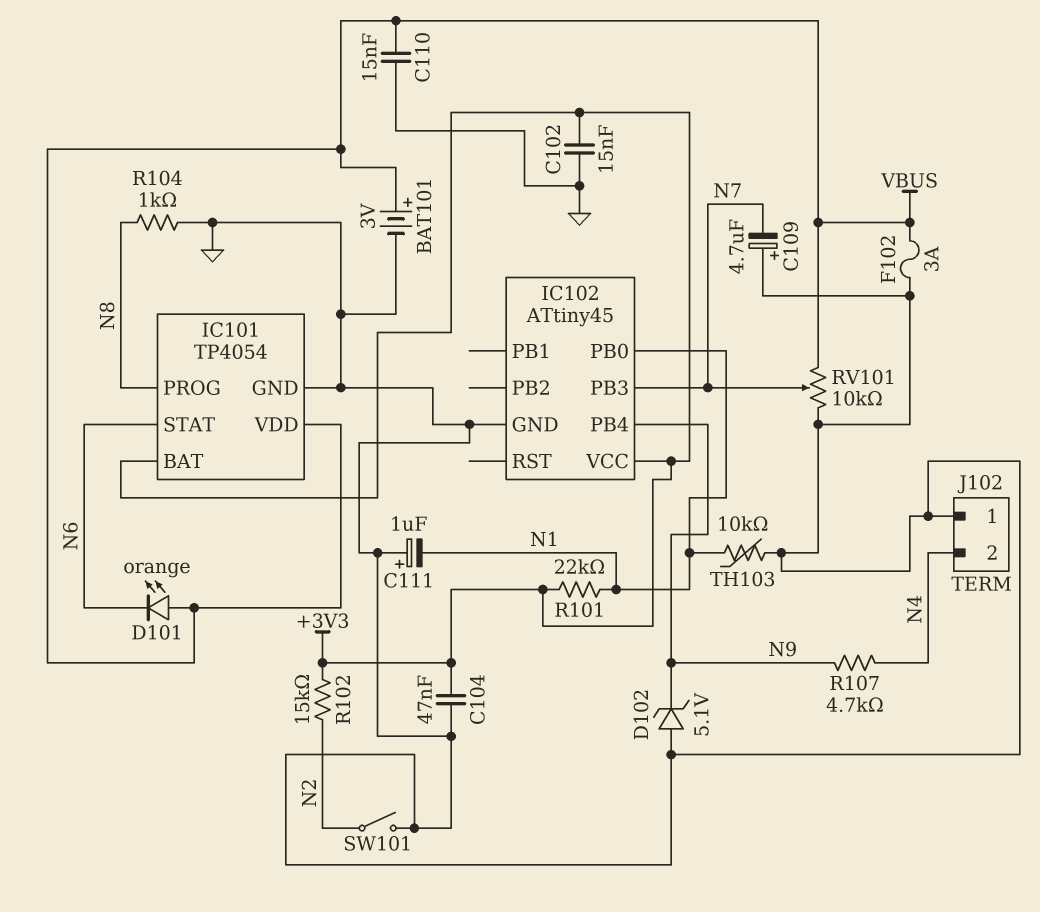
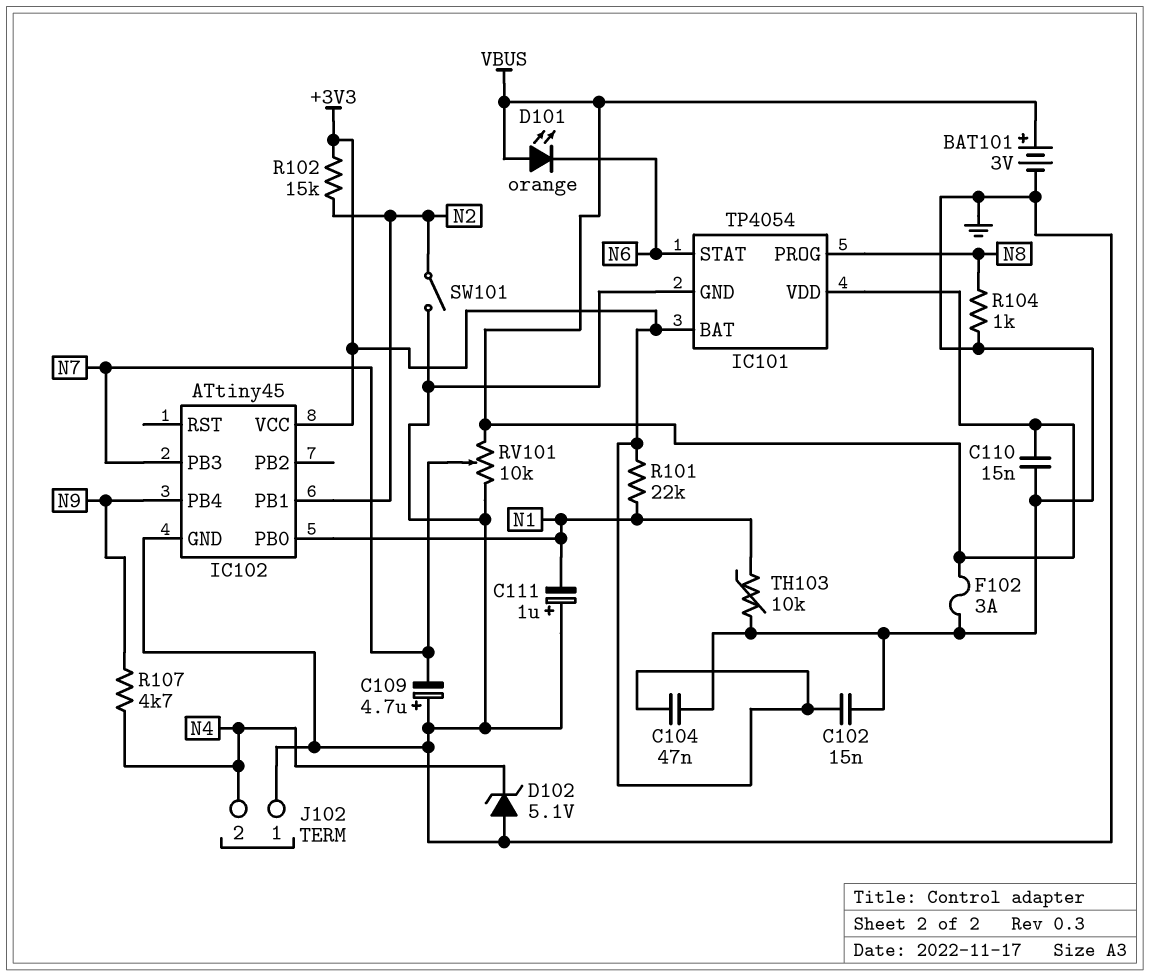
D102: zener 5.1V (A GND, K N9) -> zener 5.1V (A GND, K N4)
IC102 pin PB1: none -> N2

